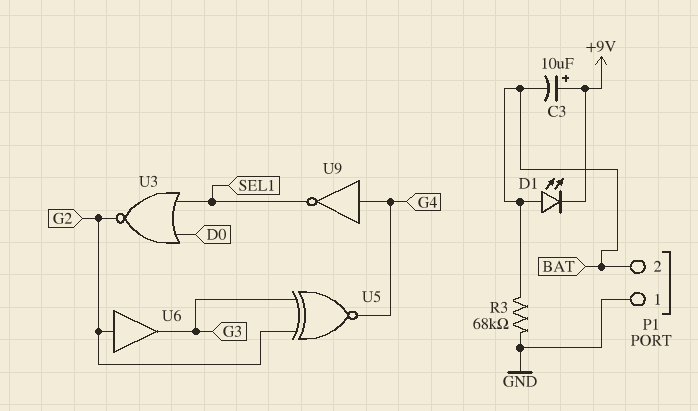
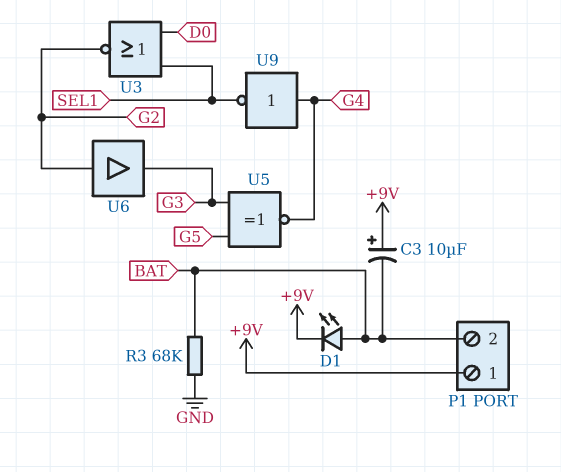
P1 pin 1: GND -> +9V
U5: XNOR (in G2, in G3, out G4) -> XNOR (in G3, in G5, out G4)

